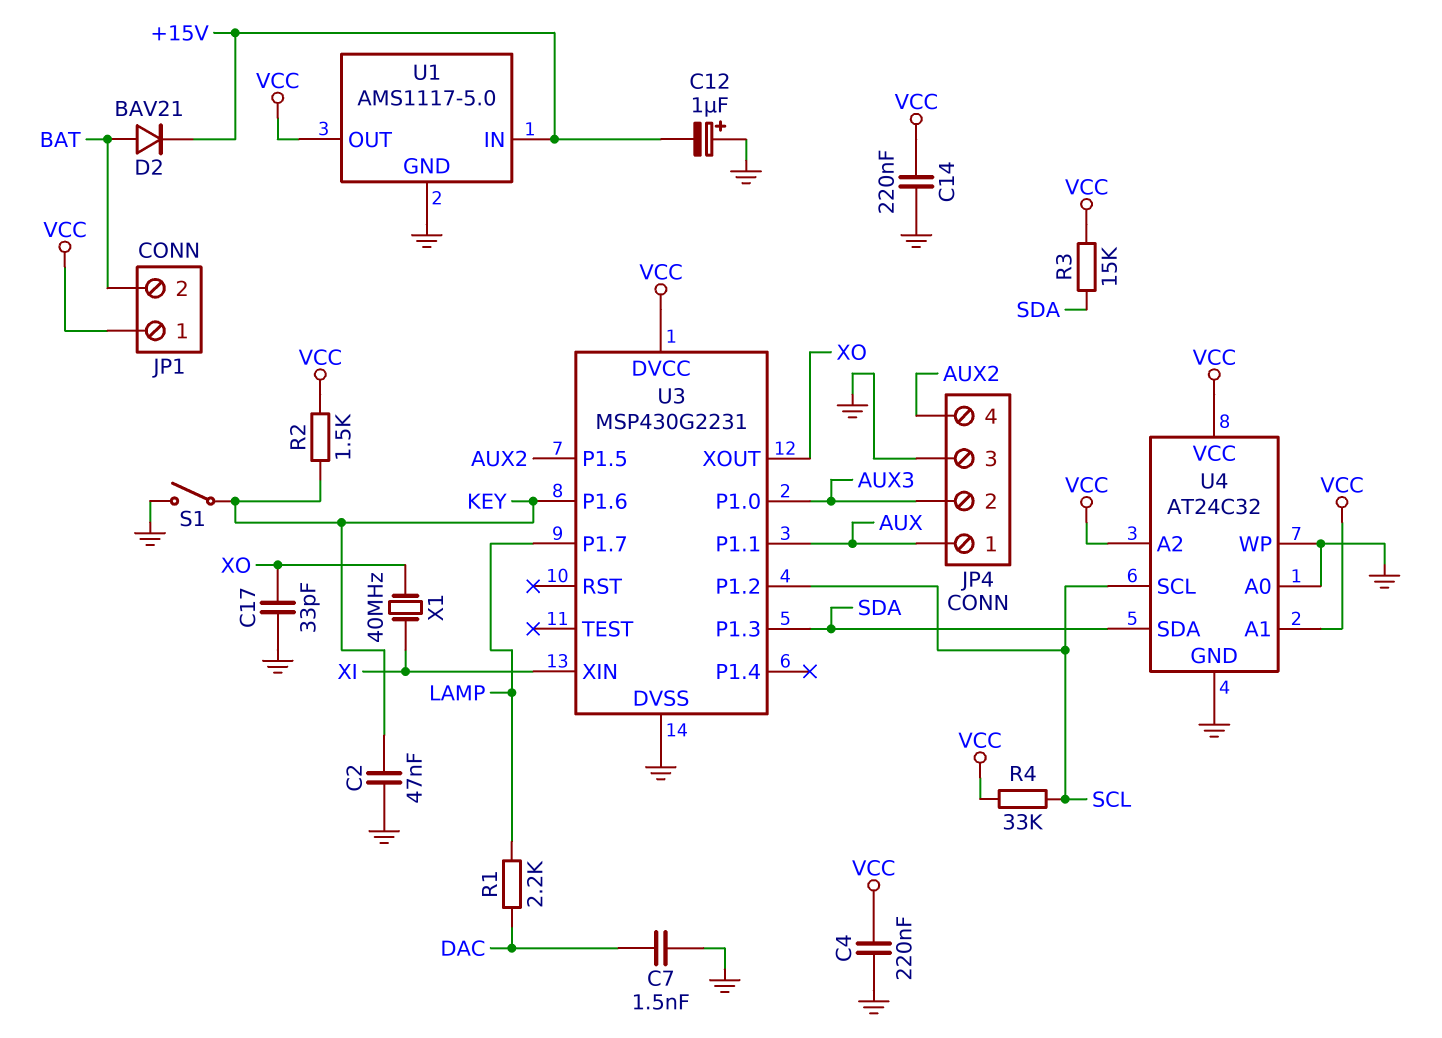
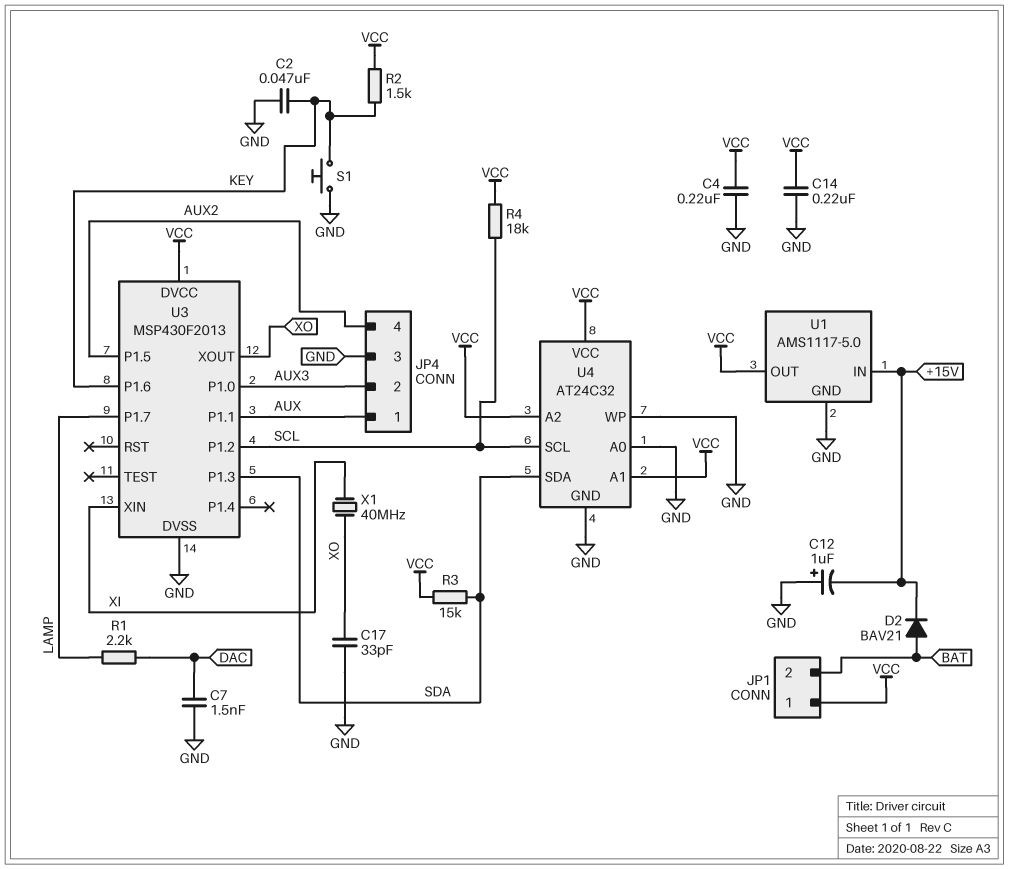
R4: 33k (SCL, VCC) -> 18k (SCL, VCC)
S1: switch (GND, KEY) -> button (GND, KEY)
U3: MSP430G2231 -> MSP430F2013

